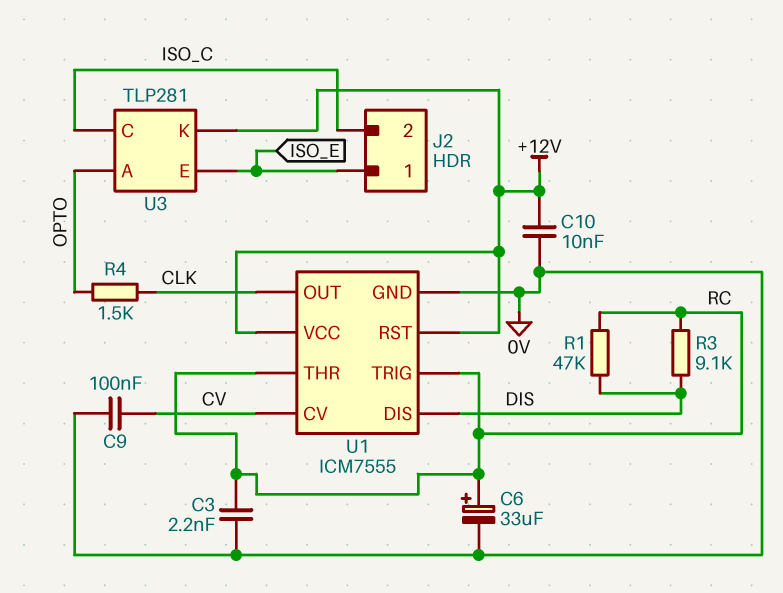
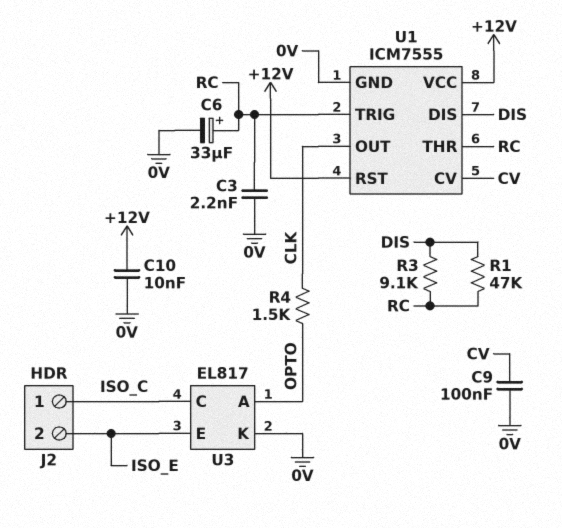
J2 pin 1: ISO_E -> ISO_C
J2 pin 2: ISO_C -> ISO_E
U3: TLP281 -> EL817
U3 pin K: +12V -> 0V

